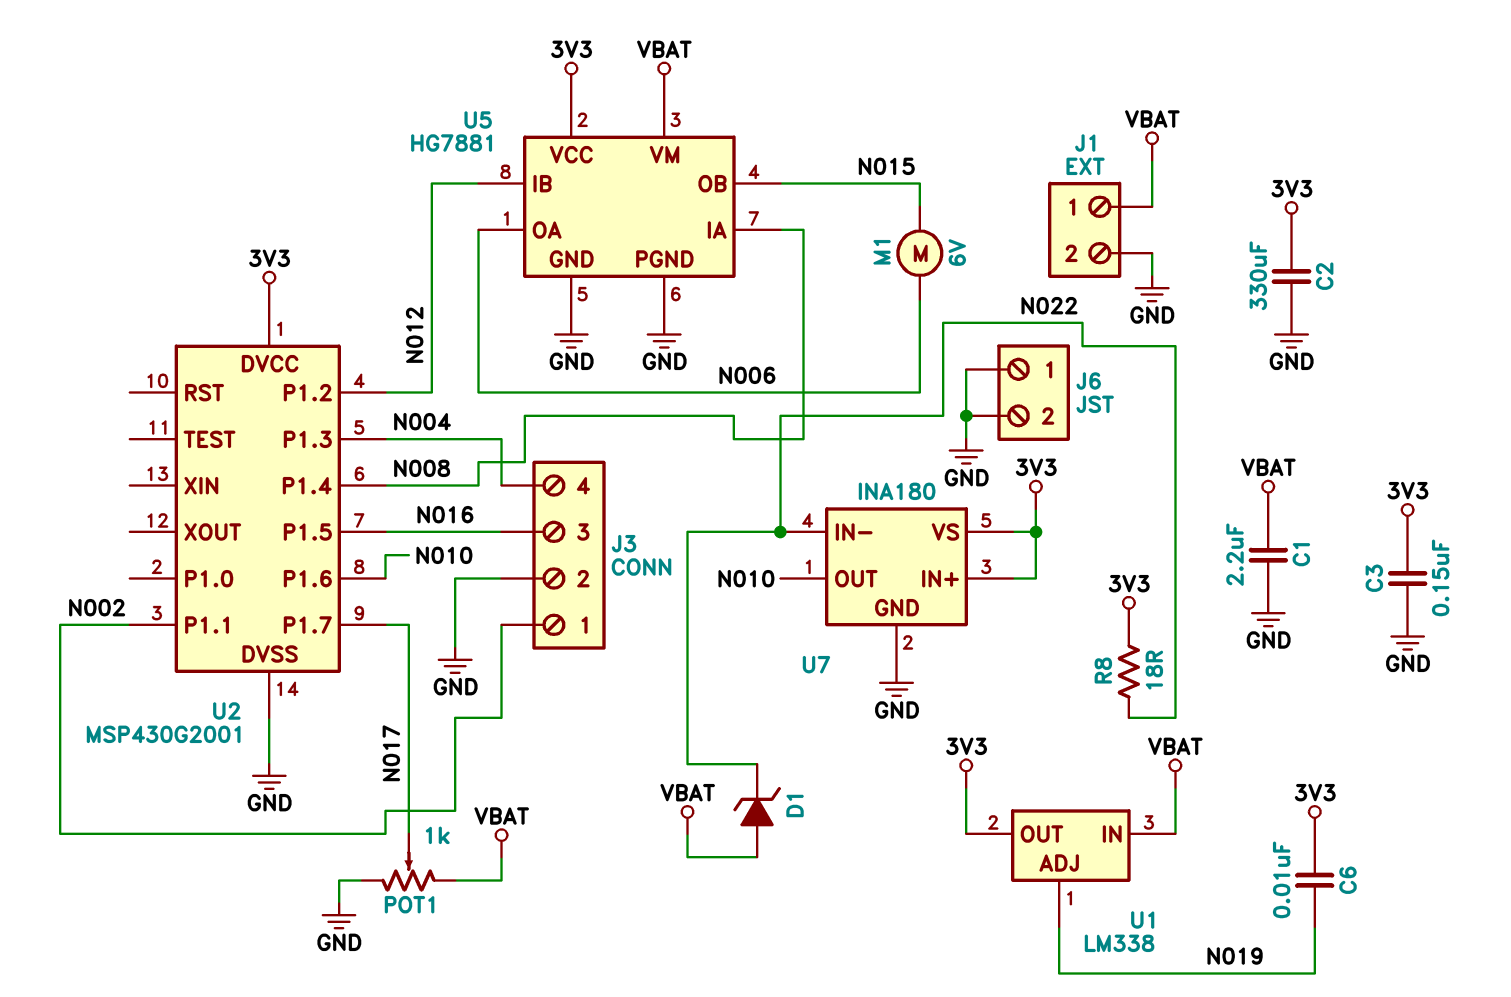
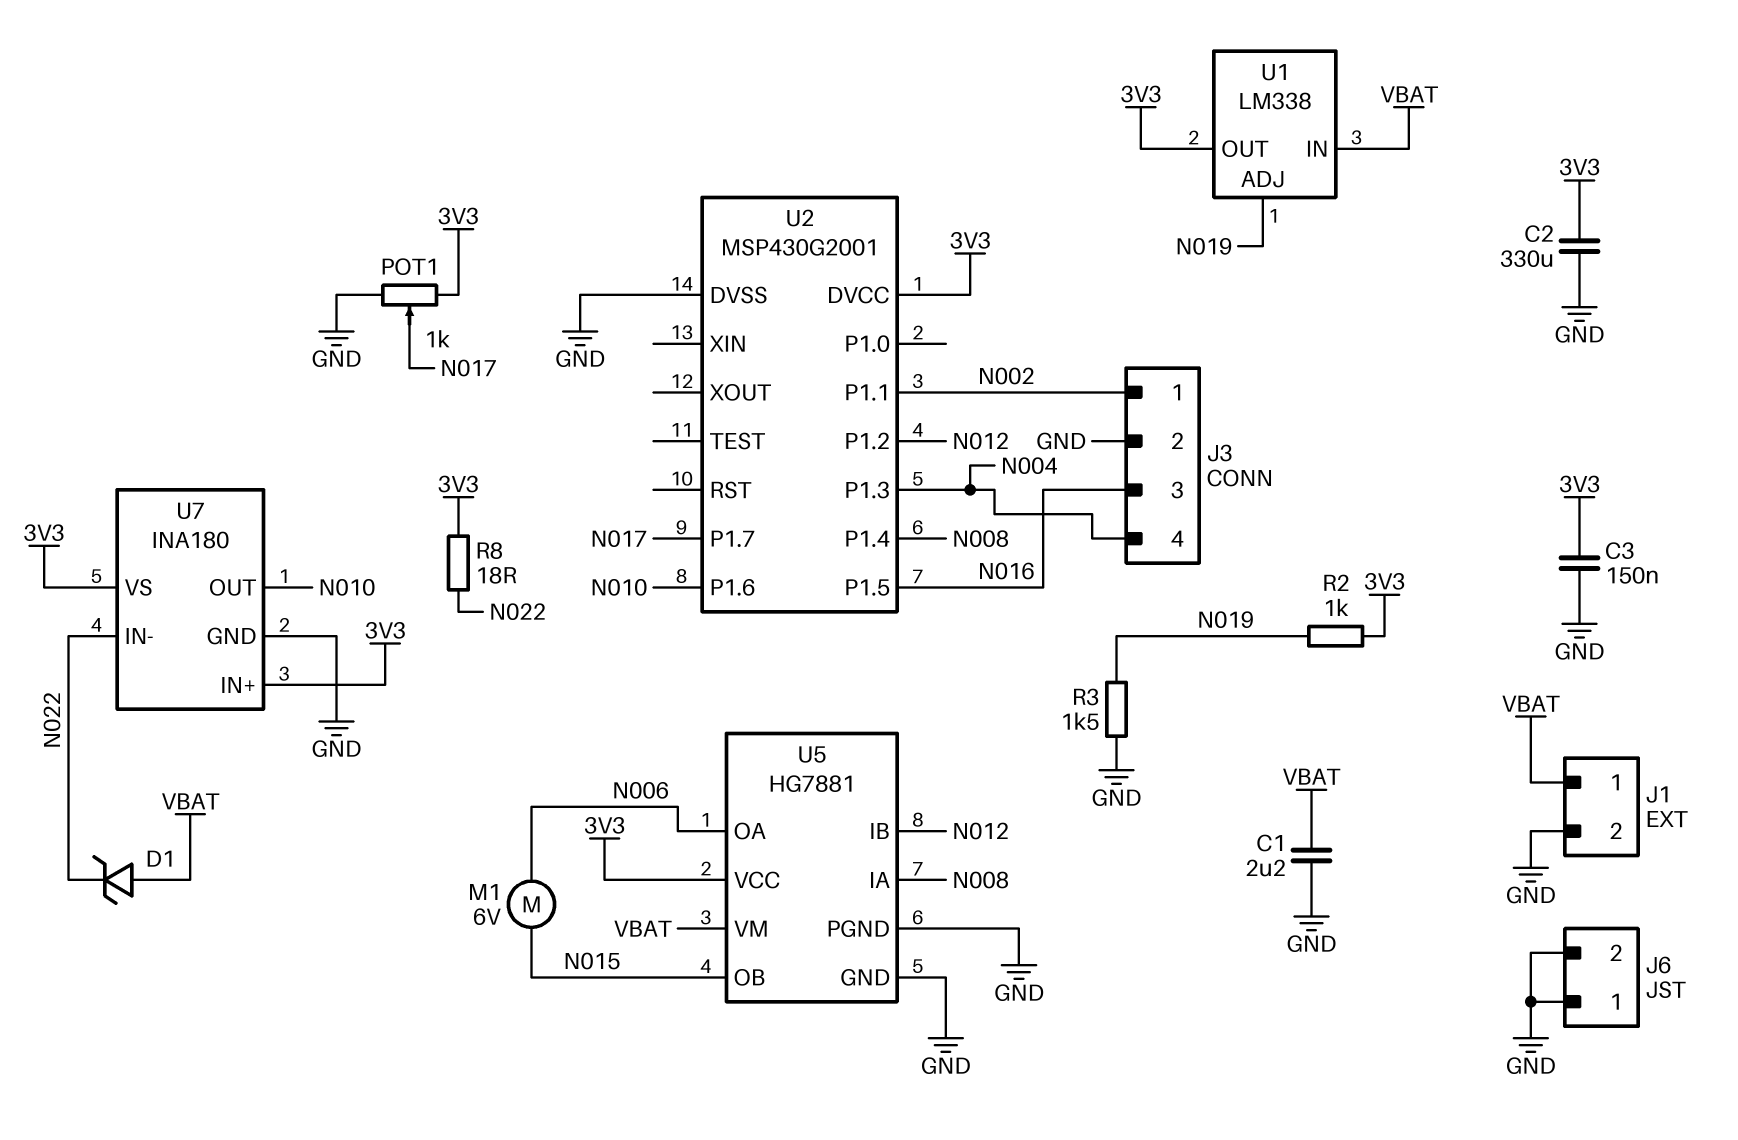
C6: 10nF (3V3, N019) -> none
POT1: 1k (GND, VBAT, wiper N017) -> 1k (3V3, GND, wiper N017)
R2: none -> 1k (3V3, N019)
R3: none -> 1.5k (GND, N019)

